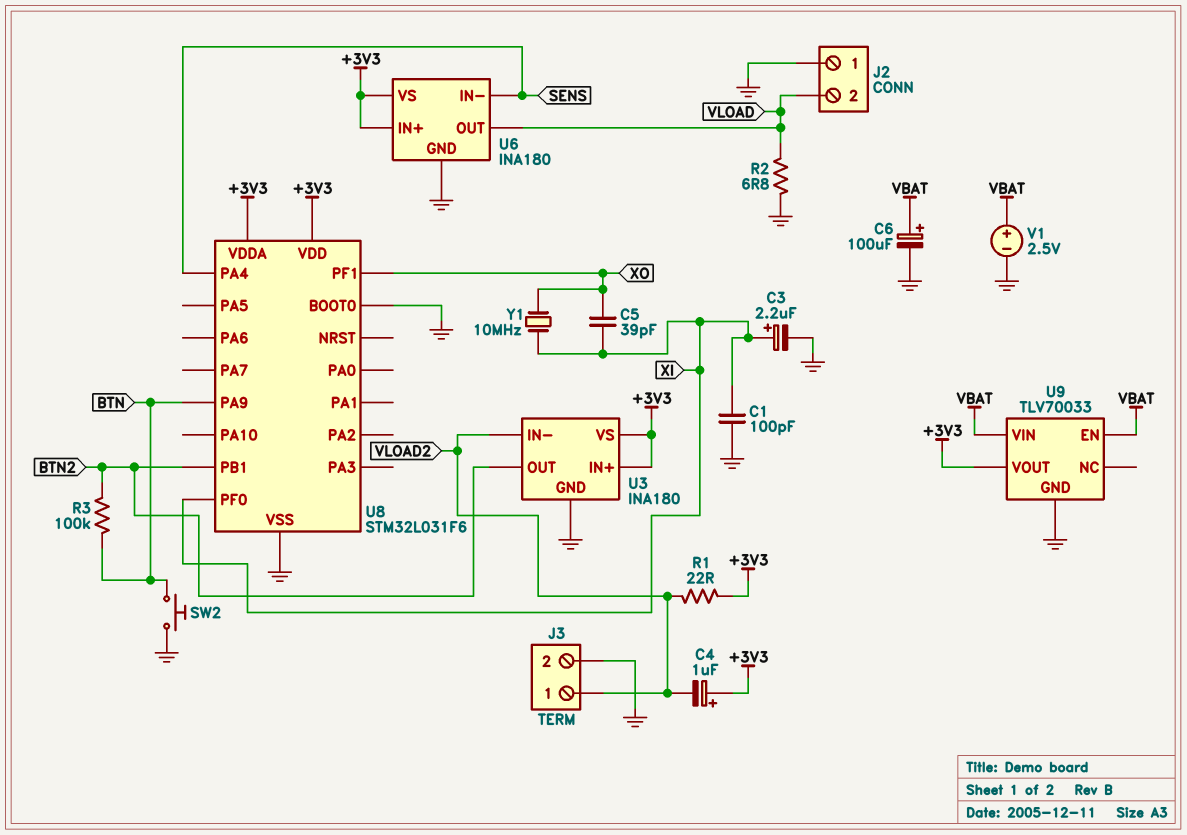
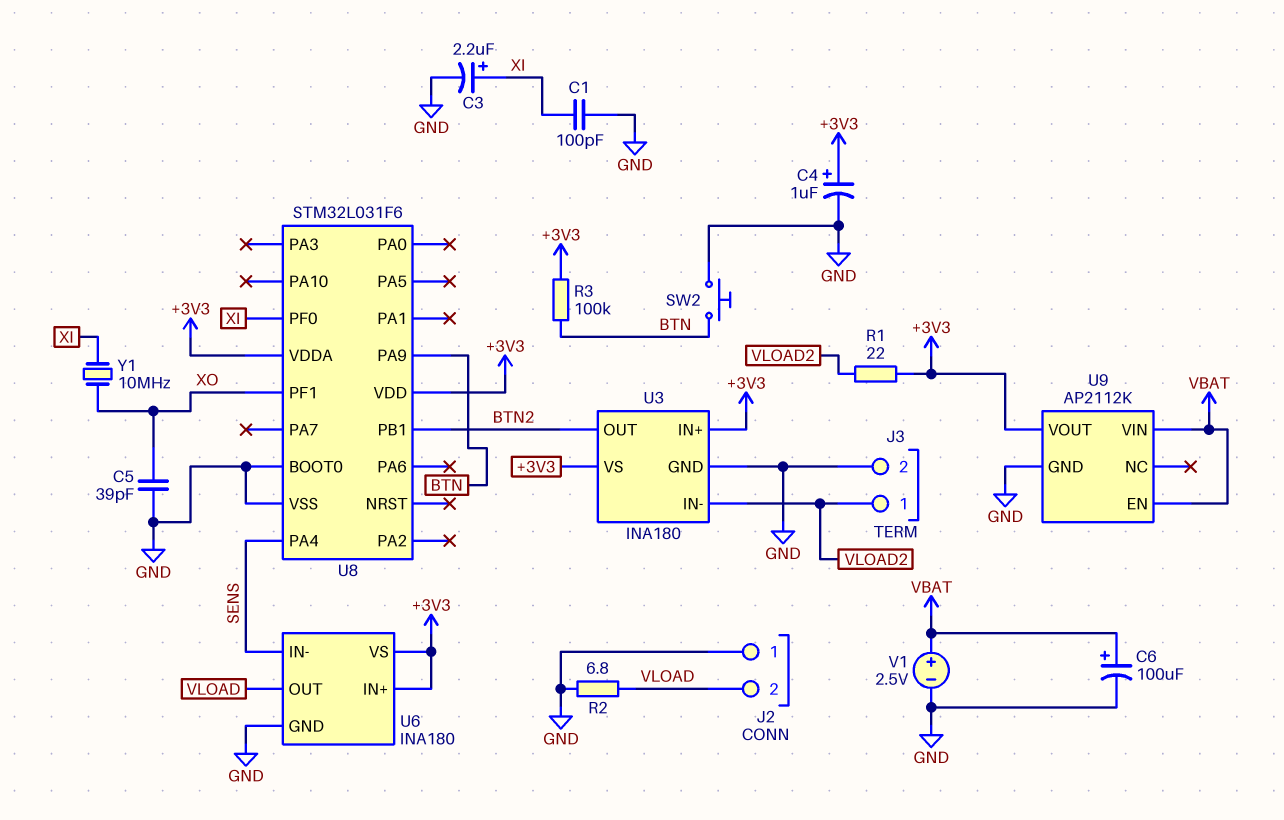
C4: 1uF (plus +3V3, minus VLOAD2) -> 1uF (plus +3V3, minus GND)
C5: 39pF (XI, XO) -> 39pF (GND, XO)
R3: 100k (BTN, BTN2) -> 100k (+3V3, BTN)
U9: TLV70033 -> AP2112K

